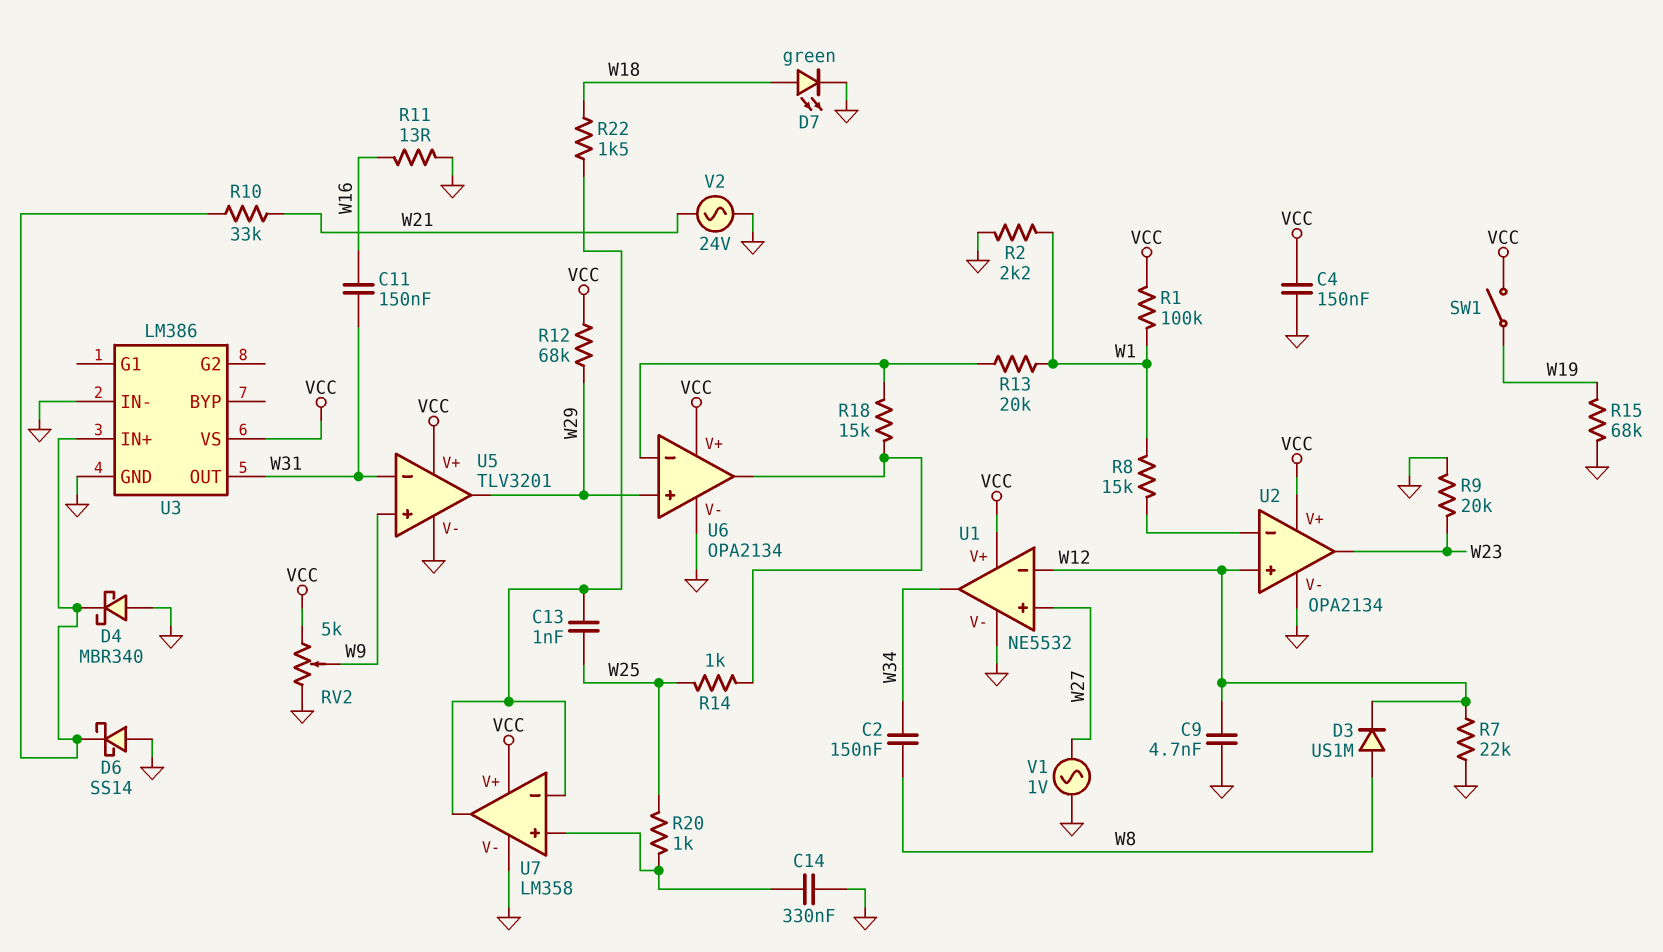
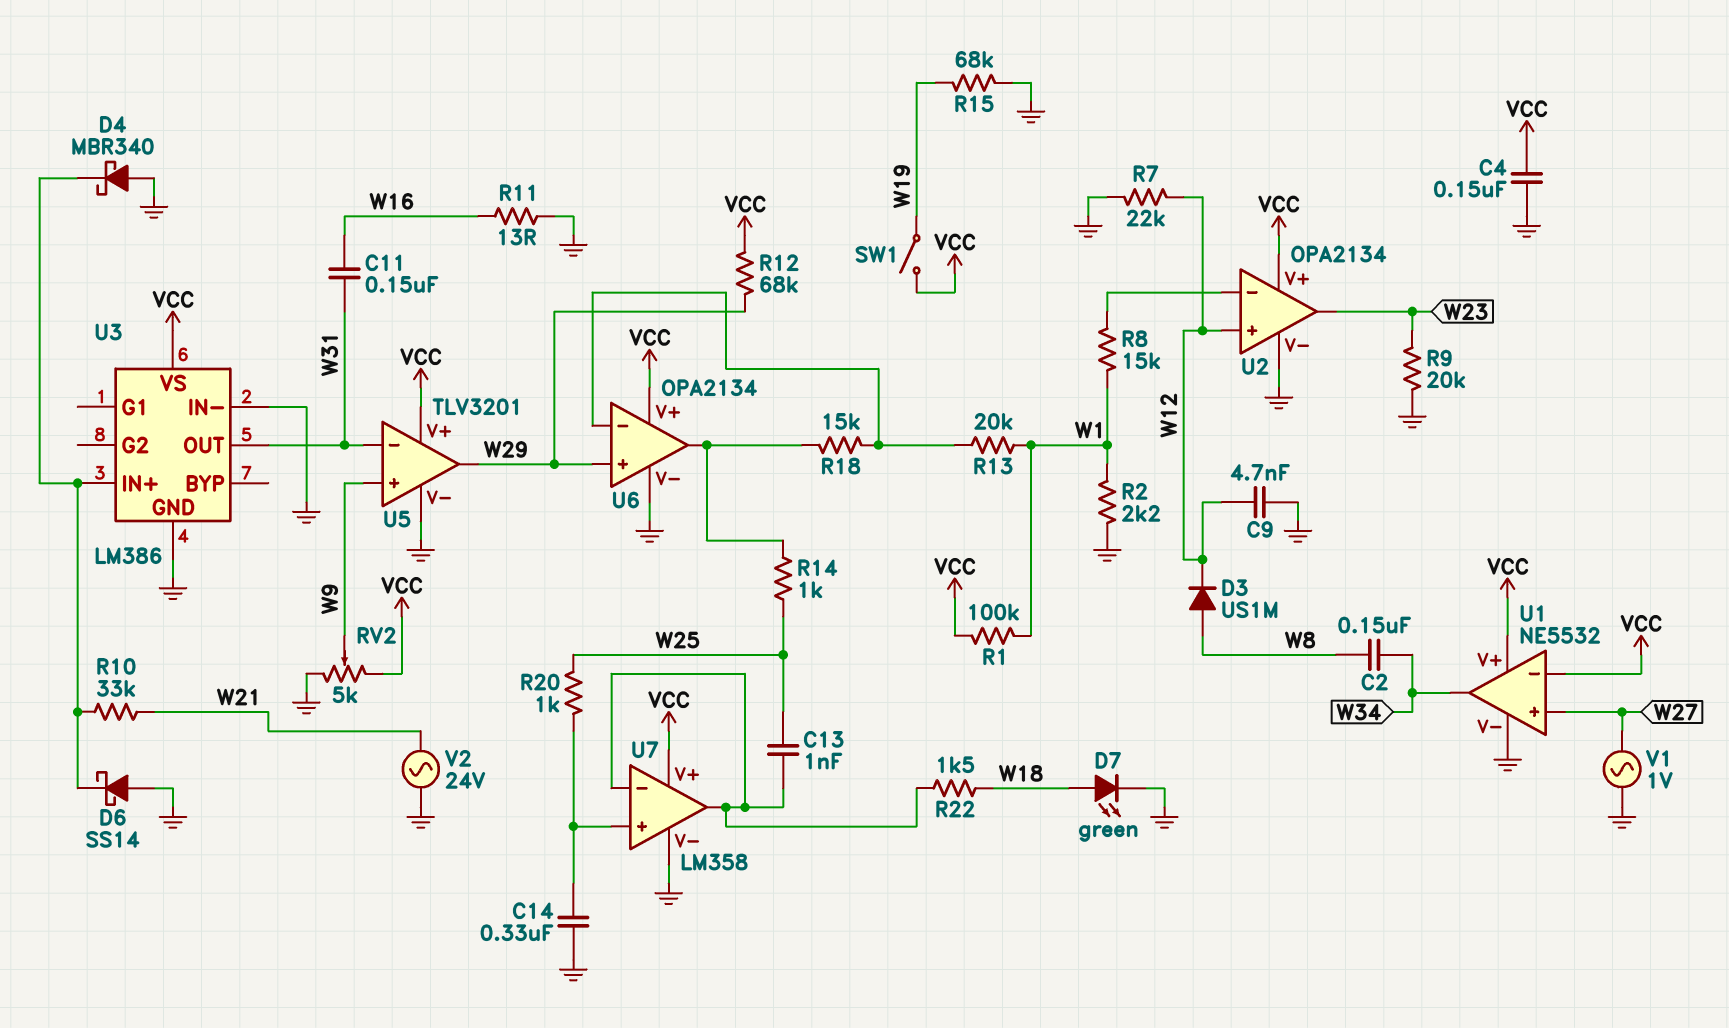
U1 pin in-: W12 -> VCC

